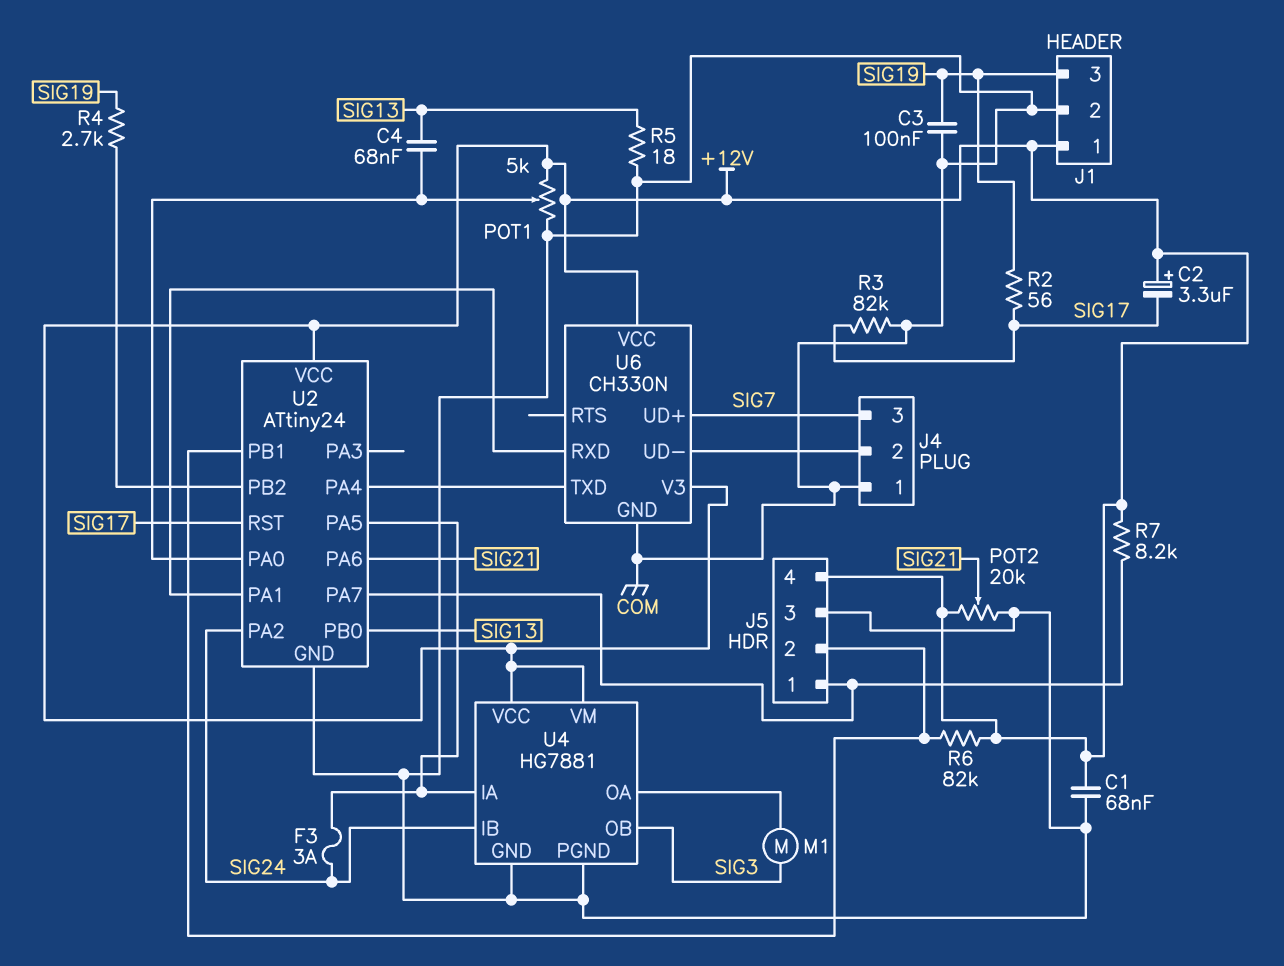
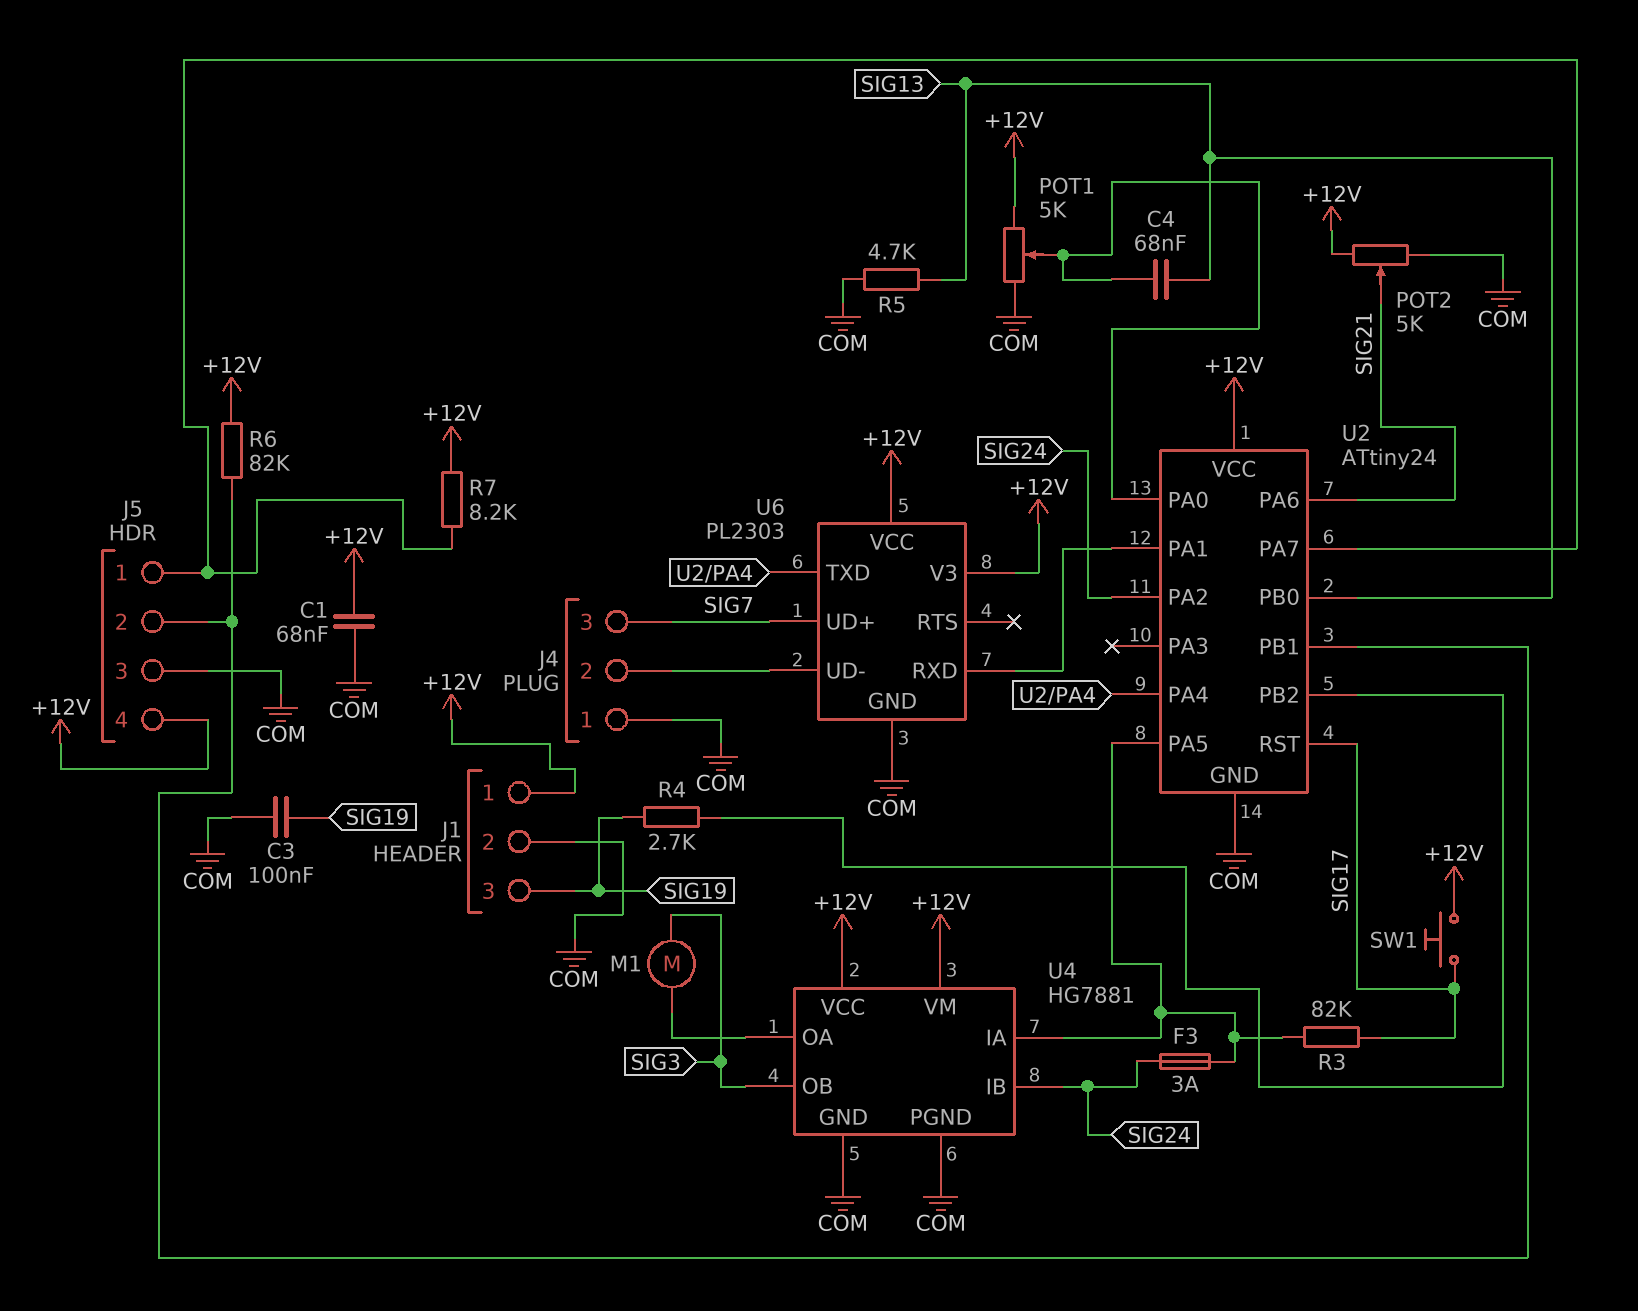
C2: 3.3uF (plus +12V, minus SIG17) -> none
POT2: 20k (+12V, COM, wiper SIG21) -> 5k (+12V, COM, wiper SIG21)
R2: 56 (SIG17, SIG19) -> none
R3: 82k (COM, SIG17) -> 82k (SIG17, U2/PA5)
R5: 18 (COM, SIG13) -> 4.7k (COM, SIG13)
SW1: none -> button (+12V, SIG17)
U6: CH330N -> PL2303

